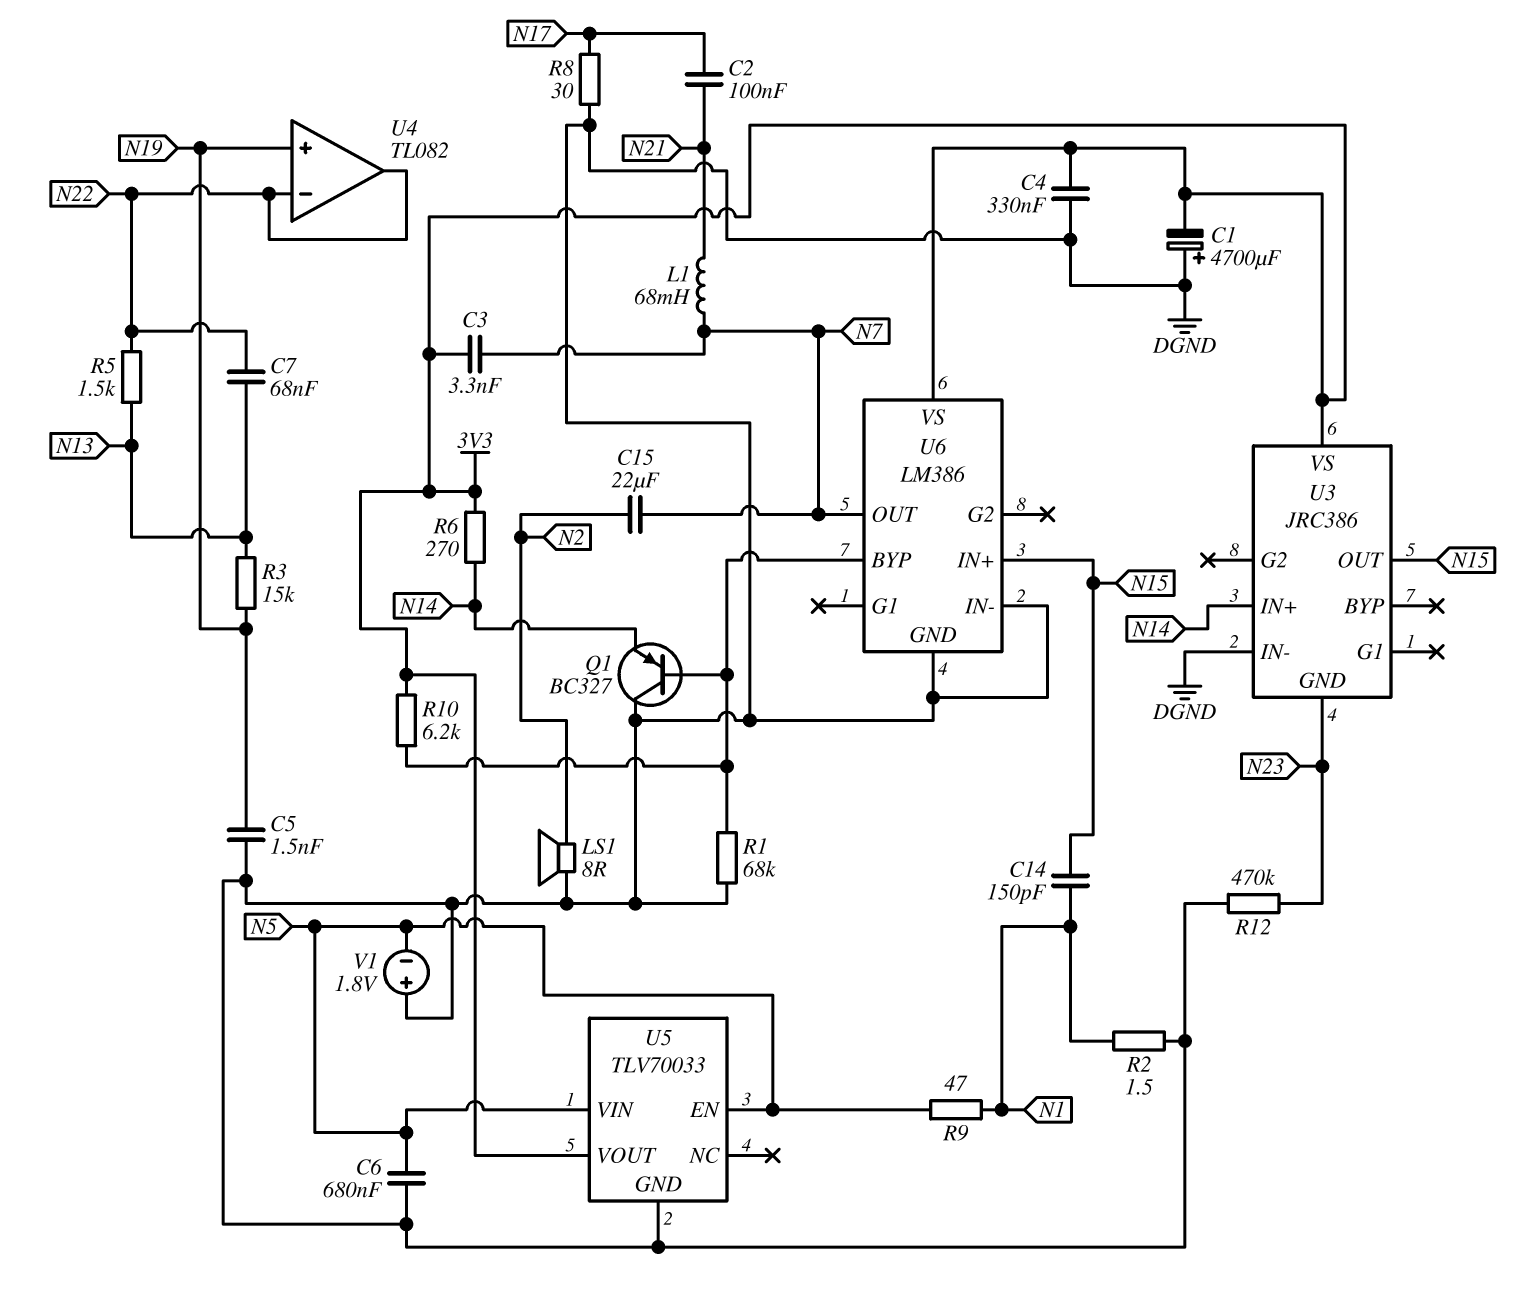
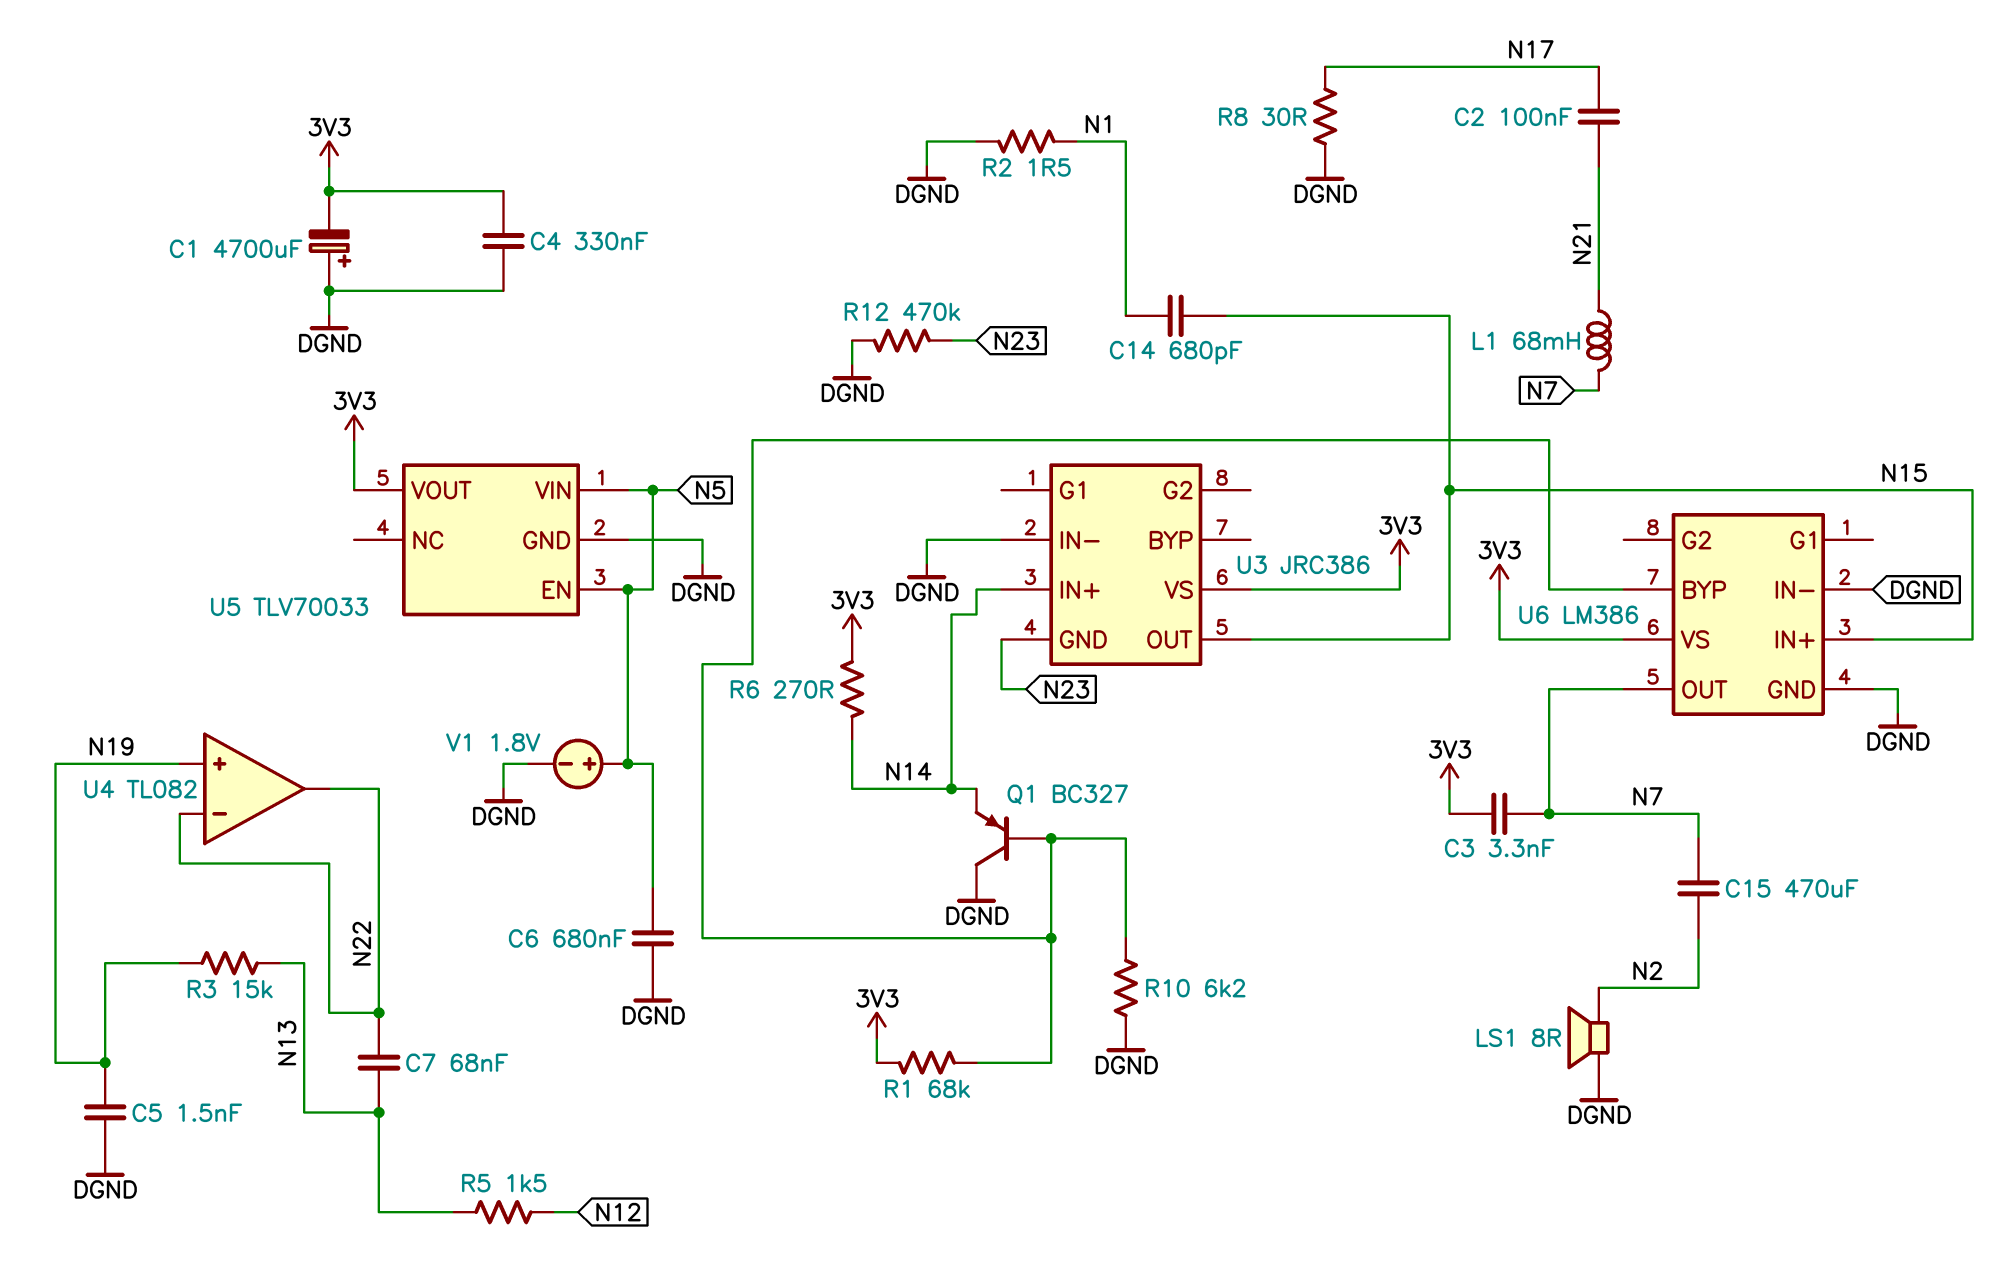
C14: 150pF (N1, N15) -> 680pF (N1, N15)
C15: 22uF (N2, N7) -> 470uF (N2, N7)
R1: 68k (DGND, U6/BYP) -> 68k (3V3, U6/BYP)
R5: 1.5k (N13, N22) -> 1.5k (N12, N13)
R9: 47 (N1, N5) -> none
R10: 6.2k (3V3, U6/BYP) -> 6.2k (DGND, U6/BYP)
V1: 1.8V (plus DGND, minus N5) -> 1.8V (plus N5, minus DGND)

